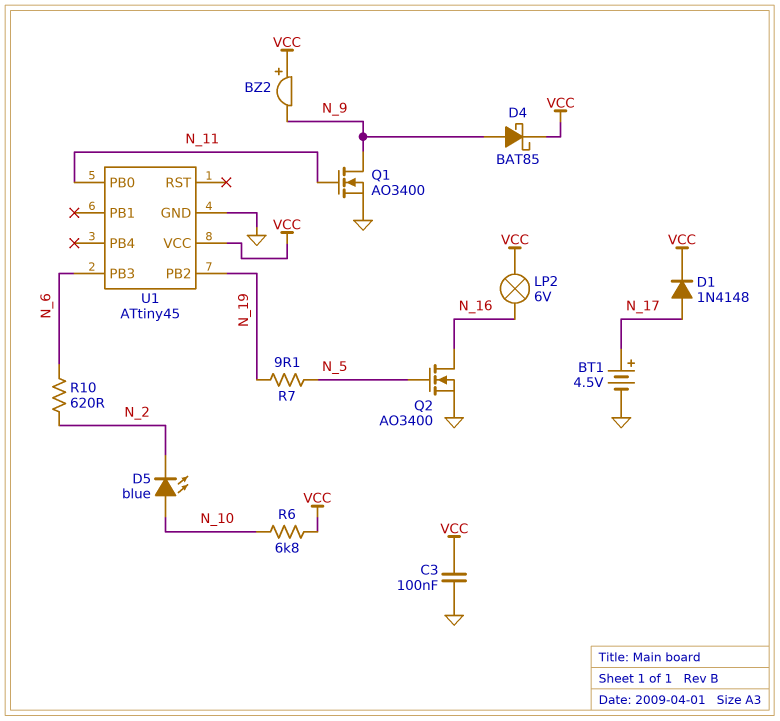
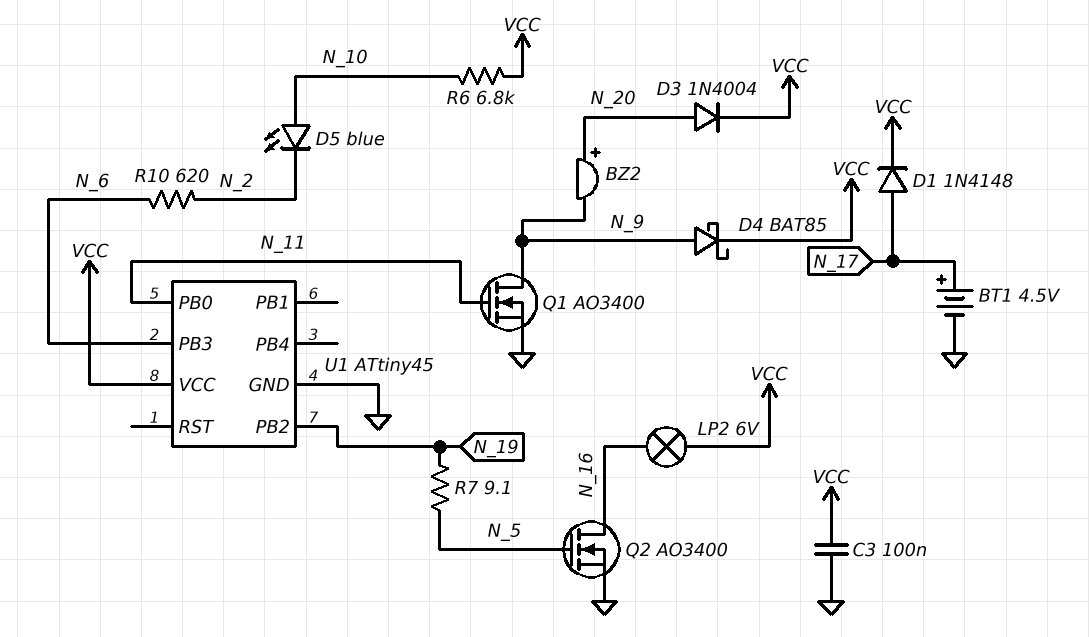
BZ2: buzzer (plus VCC, minus N_9) -> buzzer (plus N_20, minus N_9)
D3: none -> diode 1N4004 (A N_20, K VCC)

